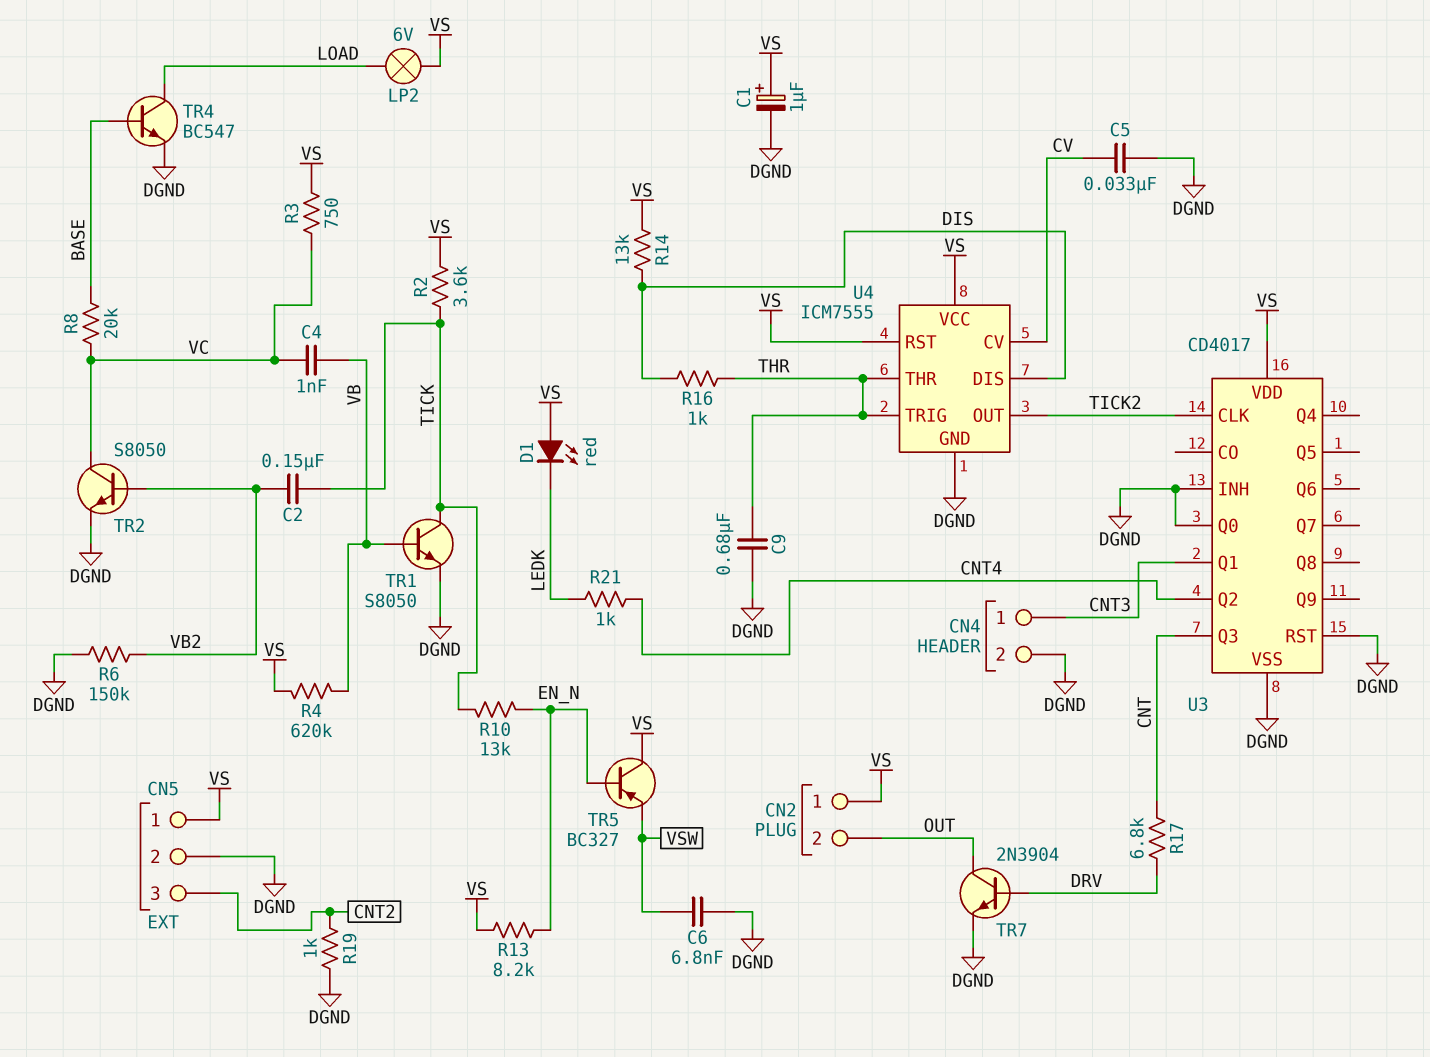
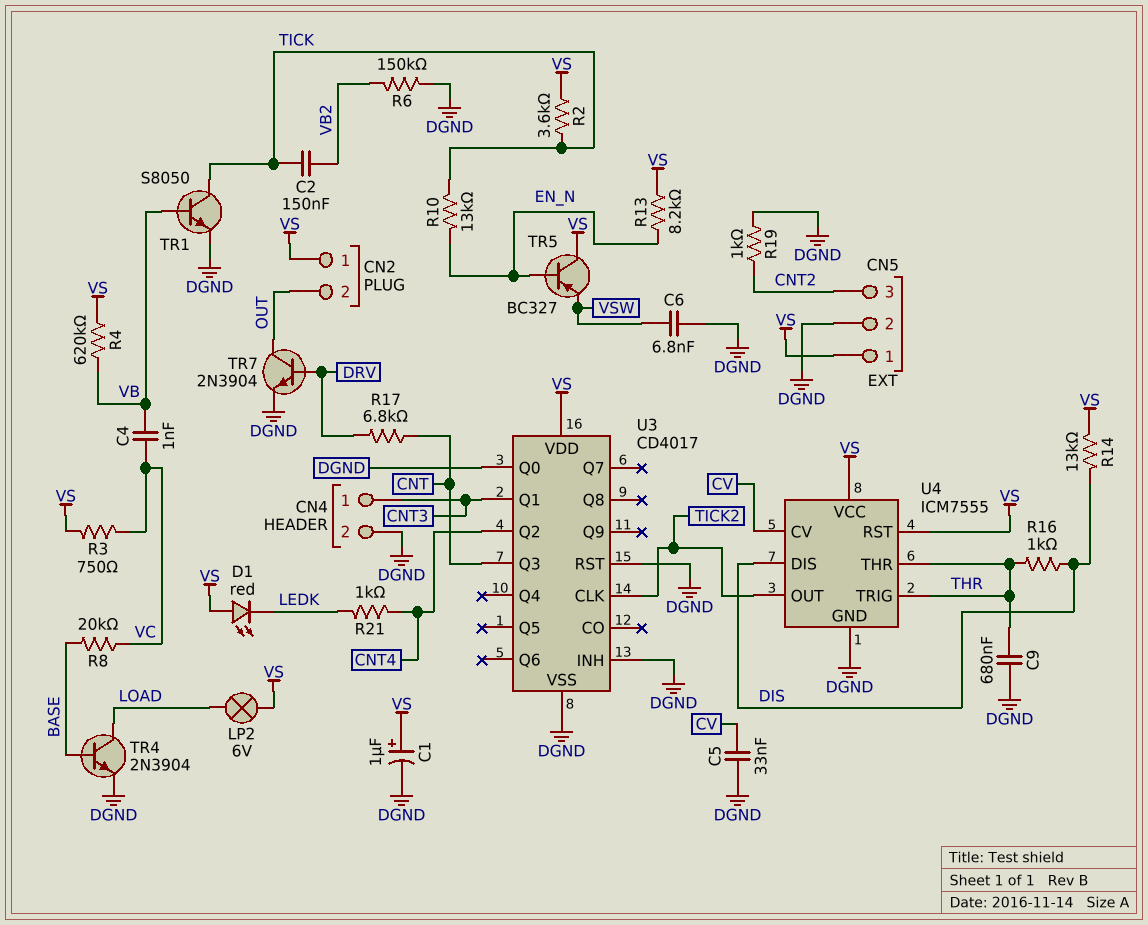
TR2: NPN S8050 (B VB2, C VC, E DGND) -> none
TR4: NPN BC547 (B BASE, C LOAD, E DGND) -> NPN 2N3904 (B BASE, C LOAD, E DGND)

